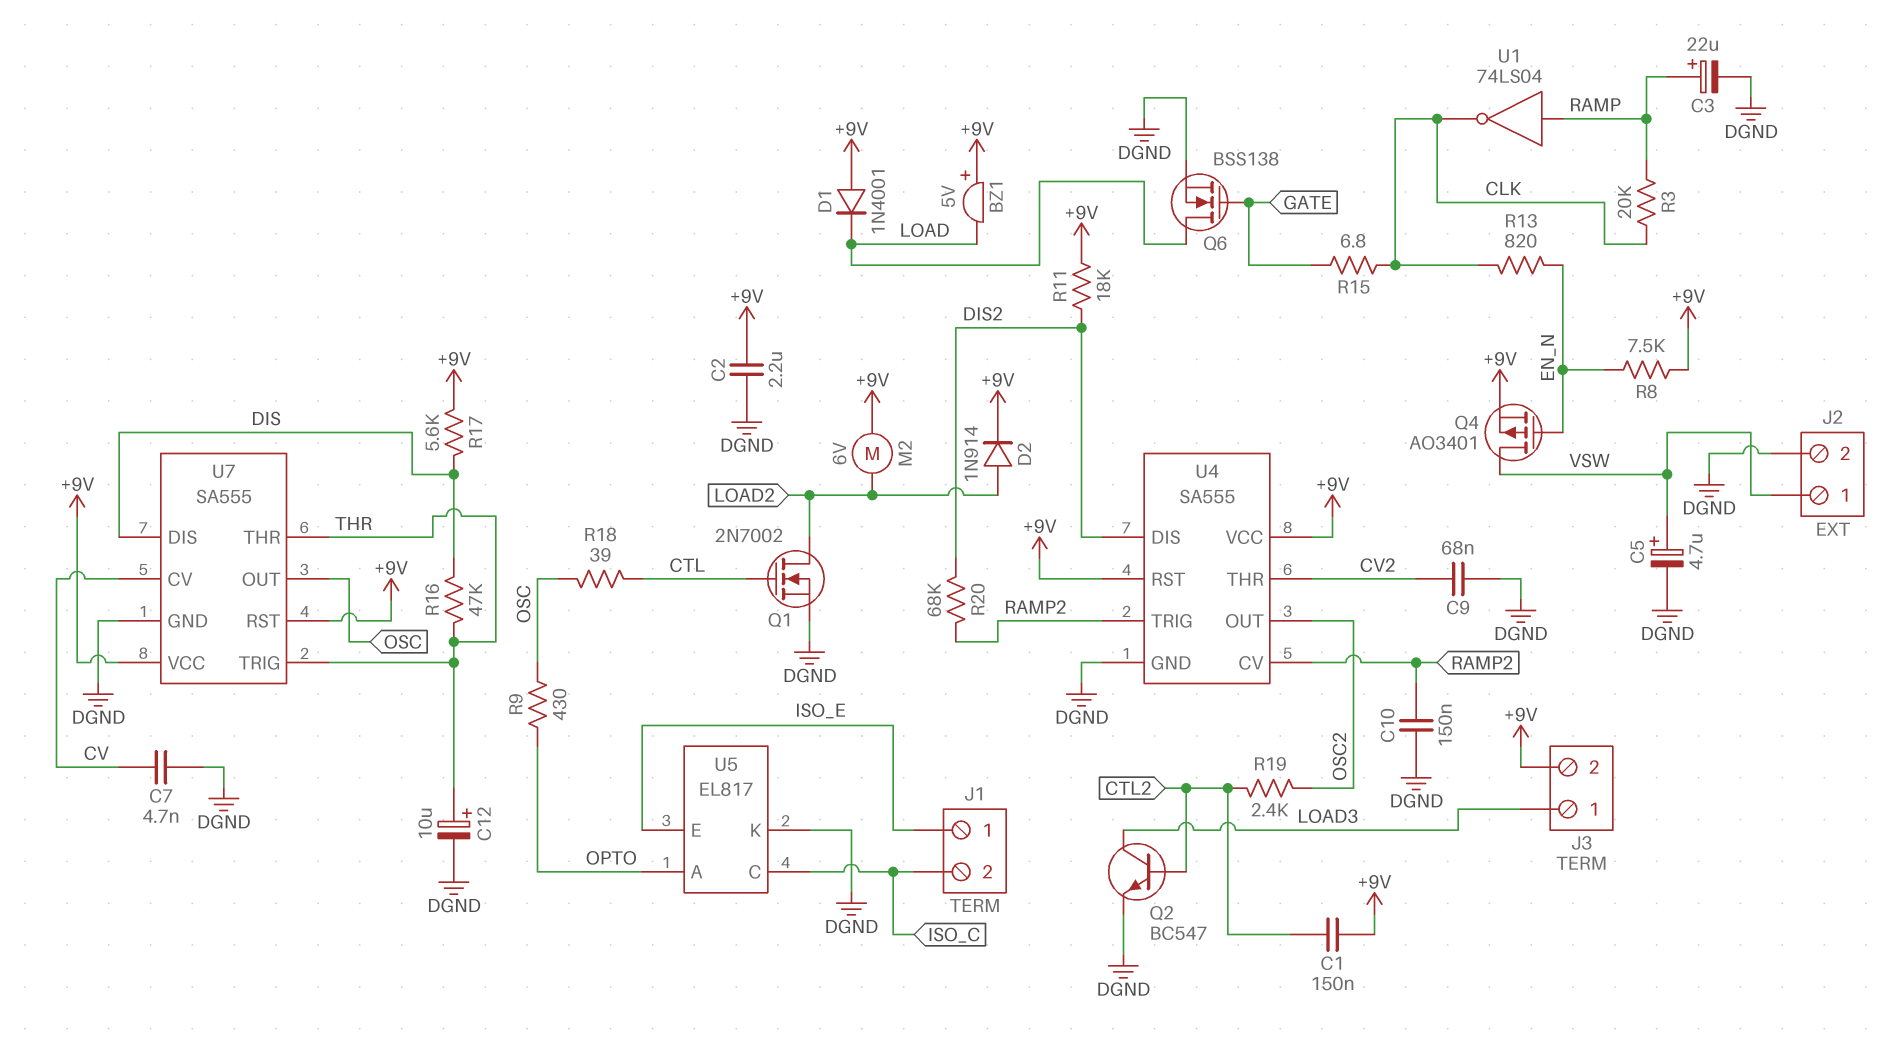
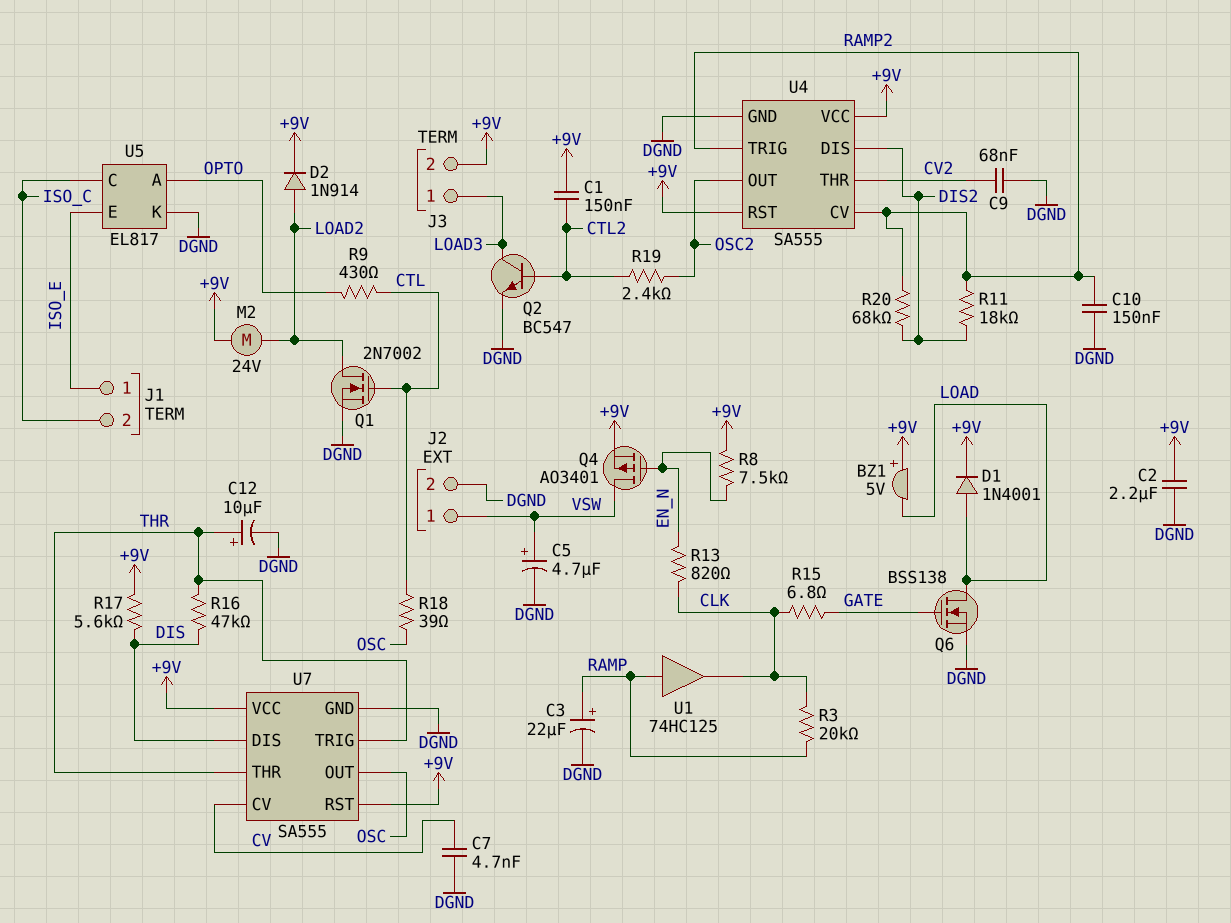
D1: diode 1N4001 (A +9V, K LOAD) -> diode 1N4001 (A LOAD, K +9V)
M2: motor 6V (+9V, LOAD2) -> motor 24V (+9V, LOAD2)
R9: 430 (OPTO, OSC) -> 430 (CTL, OPTO)
R11: 18k (+9V, DIS2) -> 18k (DIS2, RAMP2)
U1: NOT 74LS04 (in RAMP, out CLK) -> buffer 74HC125 (in RAMP, out CLK)

